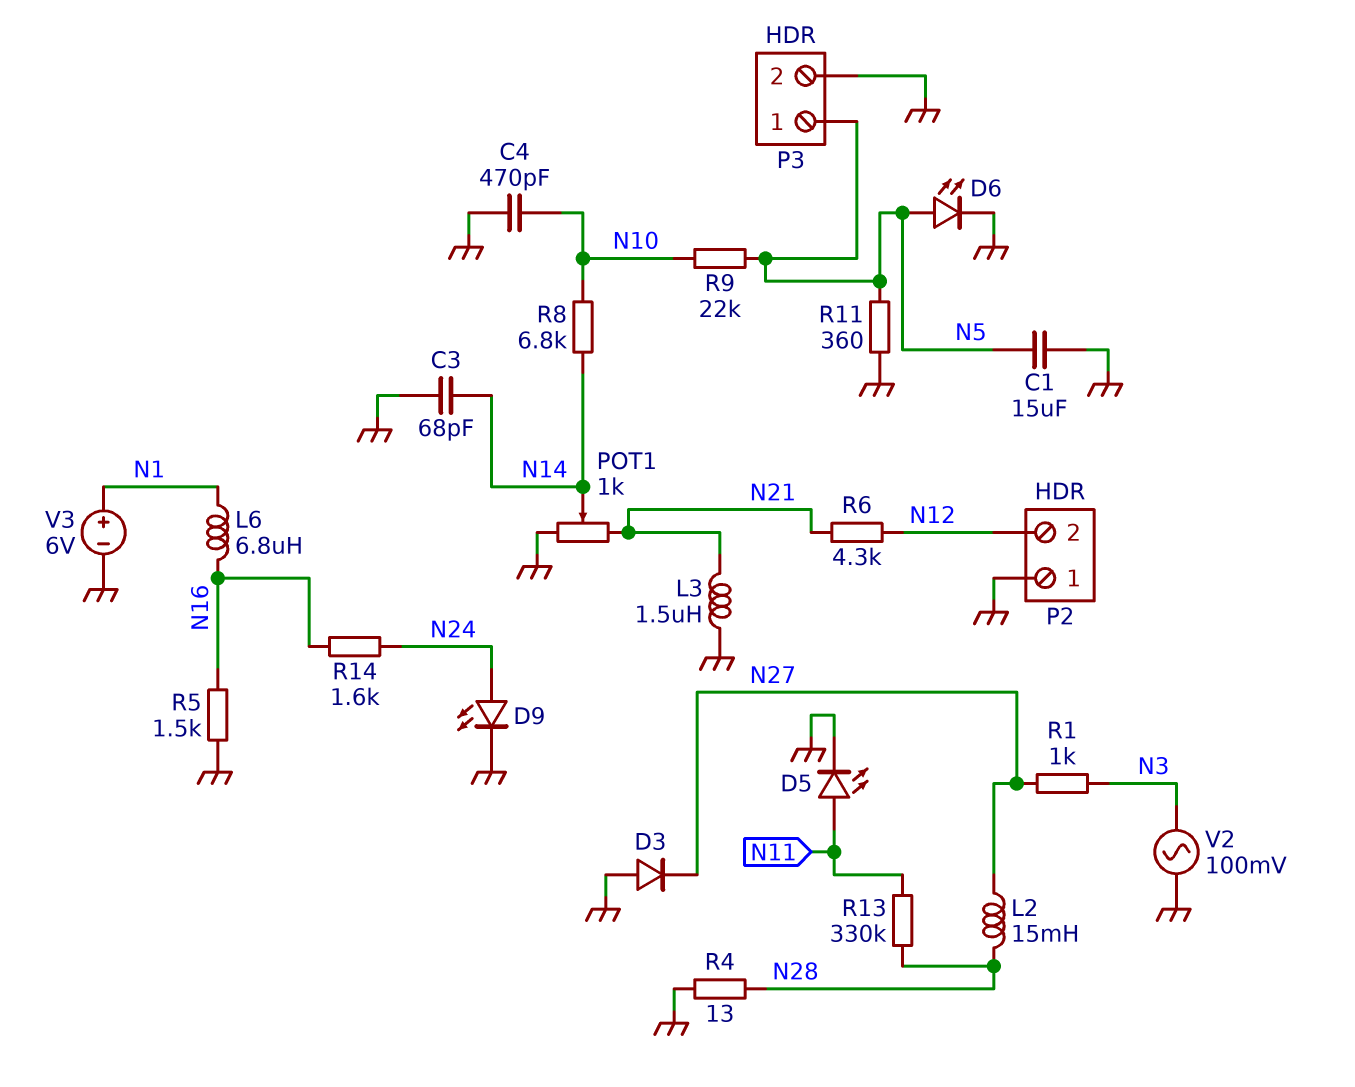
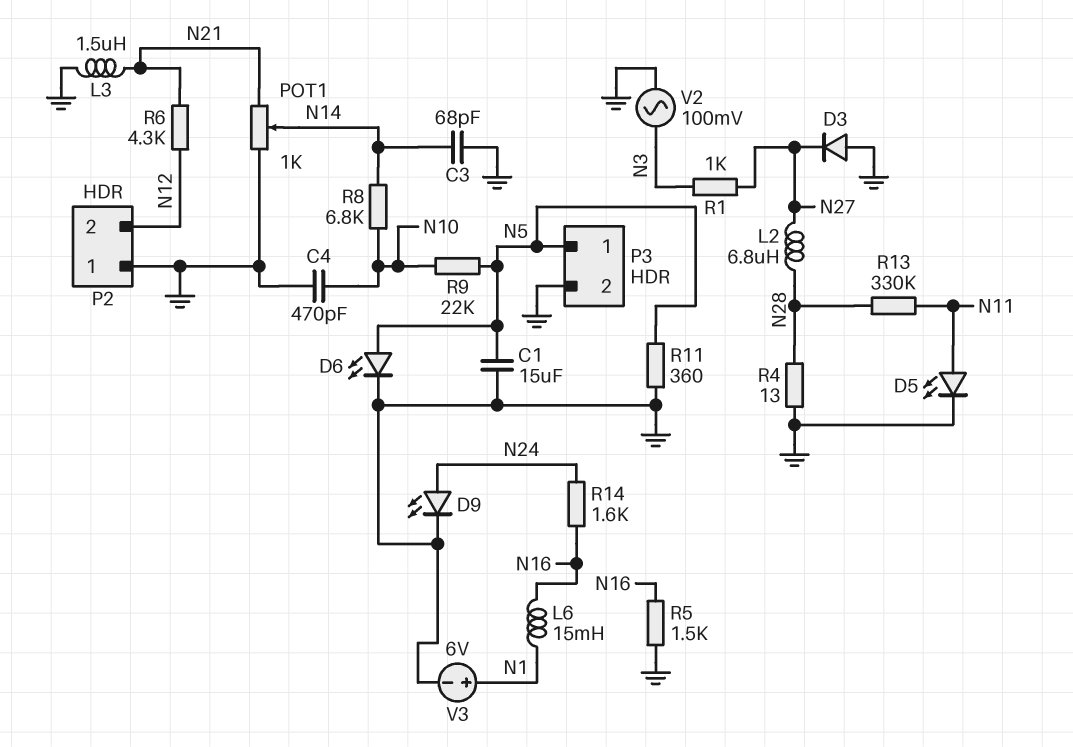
L2: 15mH (N27, N28) -> 6.8uH (N27, N28)
L6: 6.8uH (N1, N16) -> 15mH (N1, N16)

